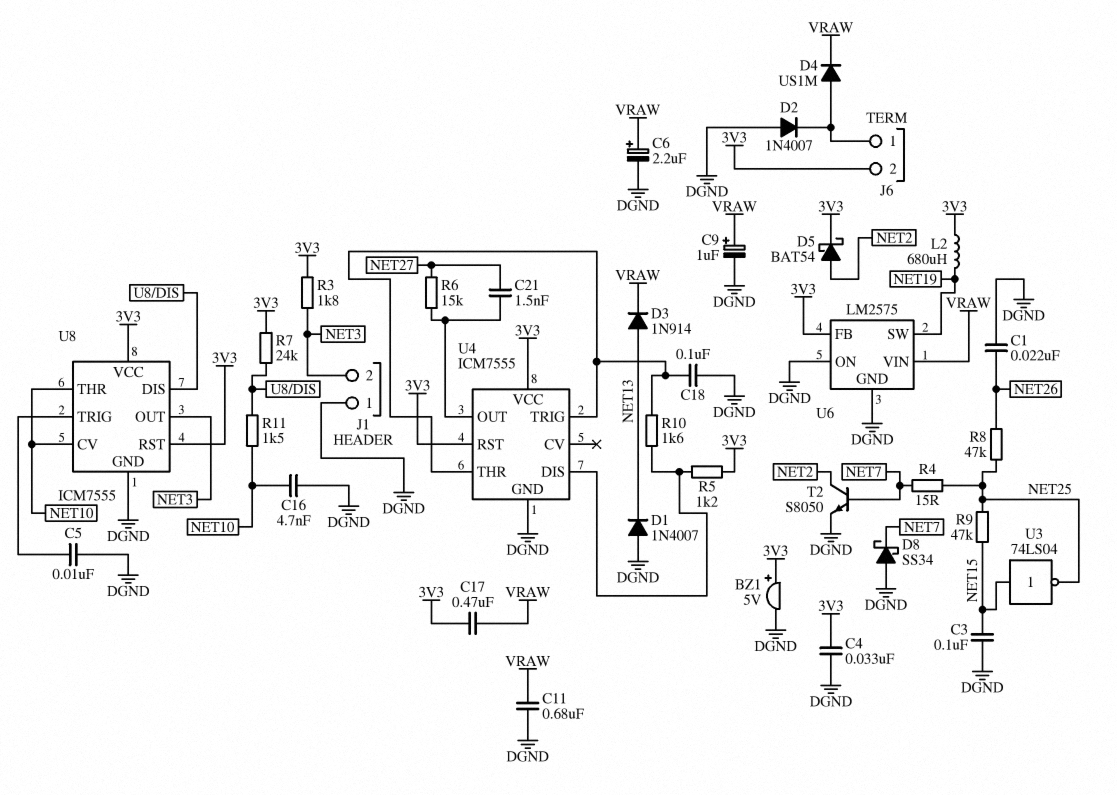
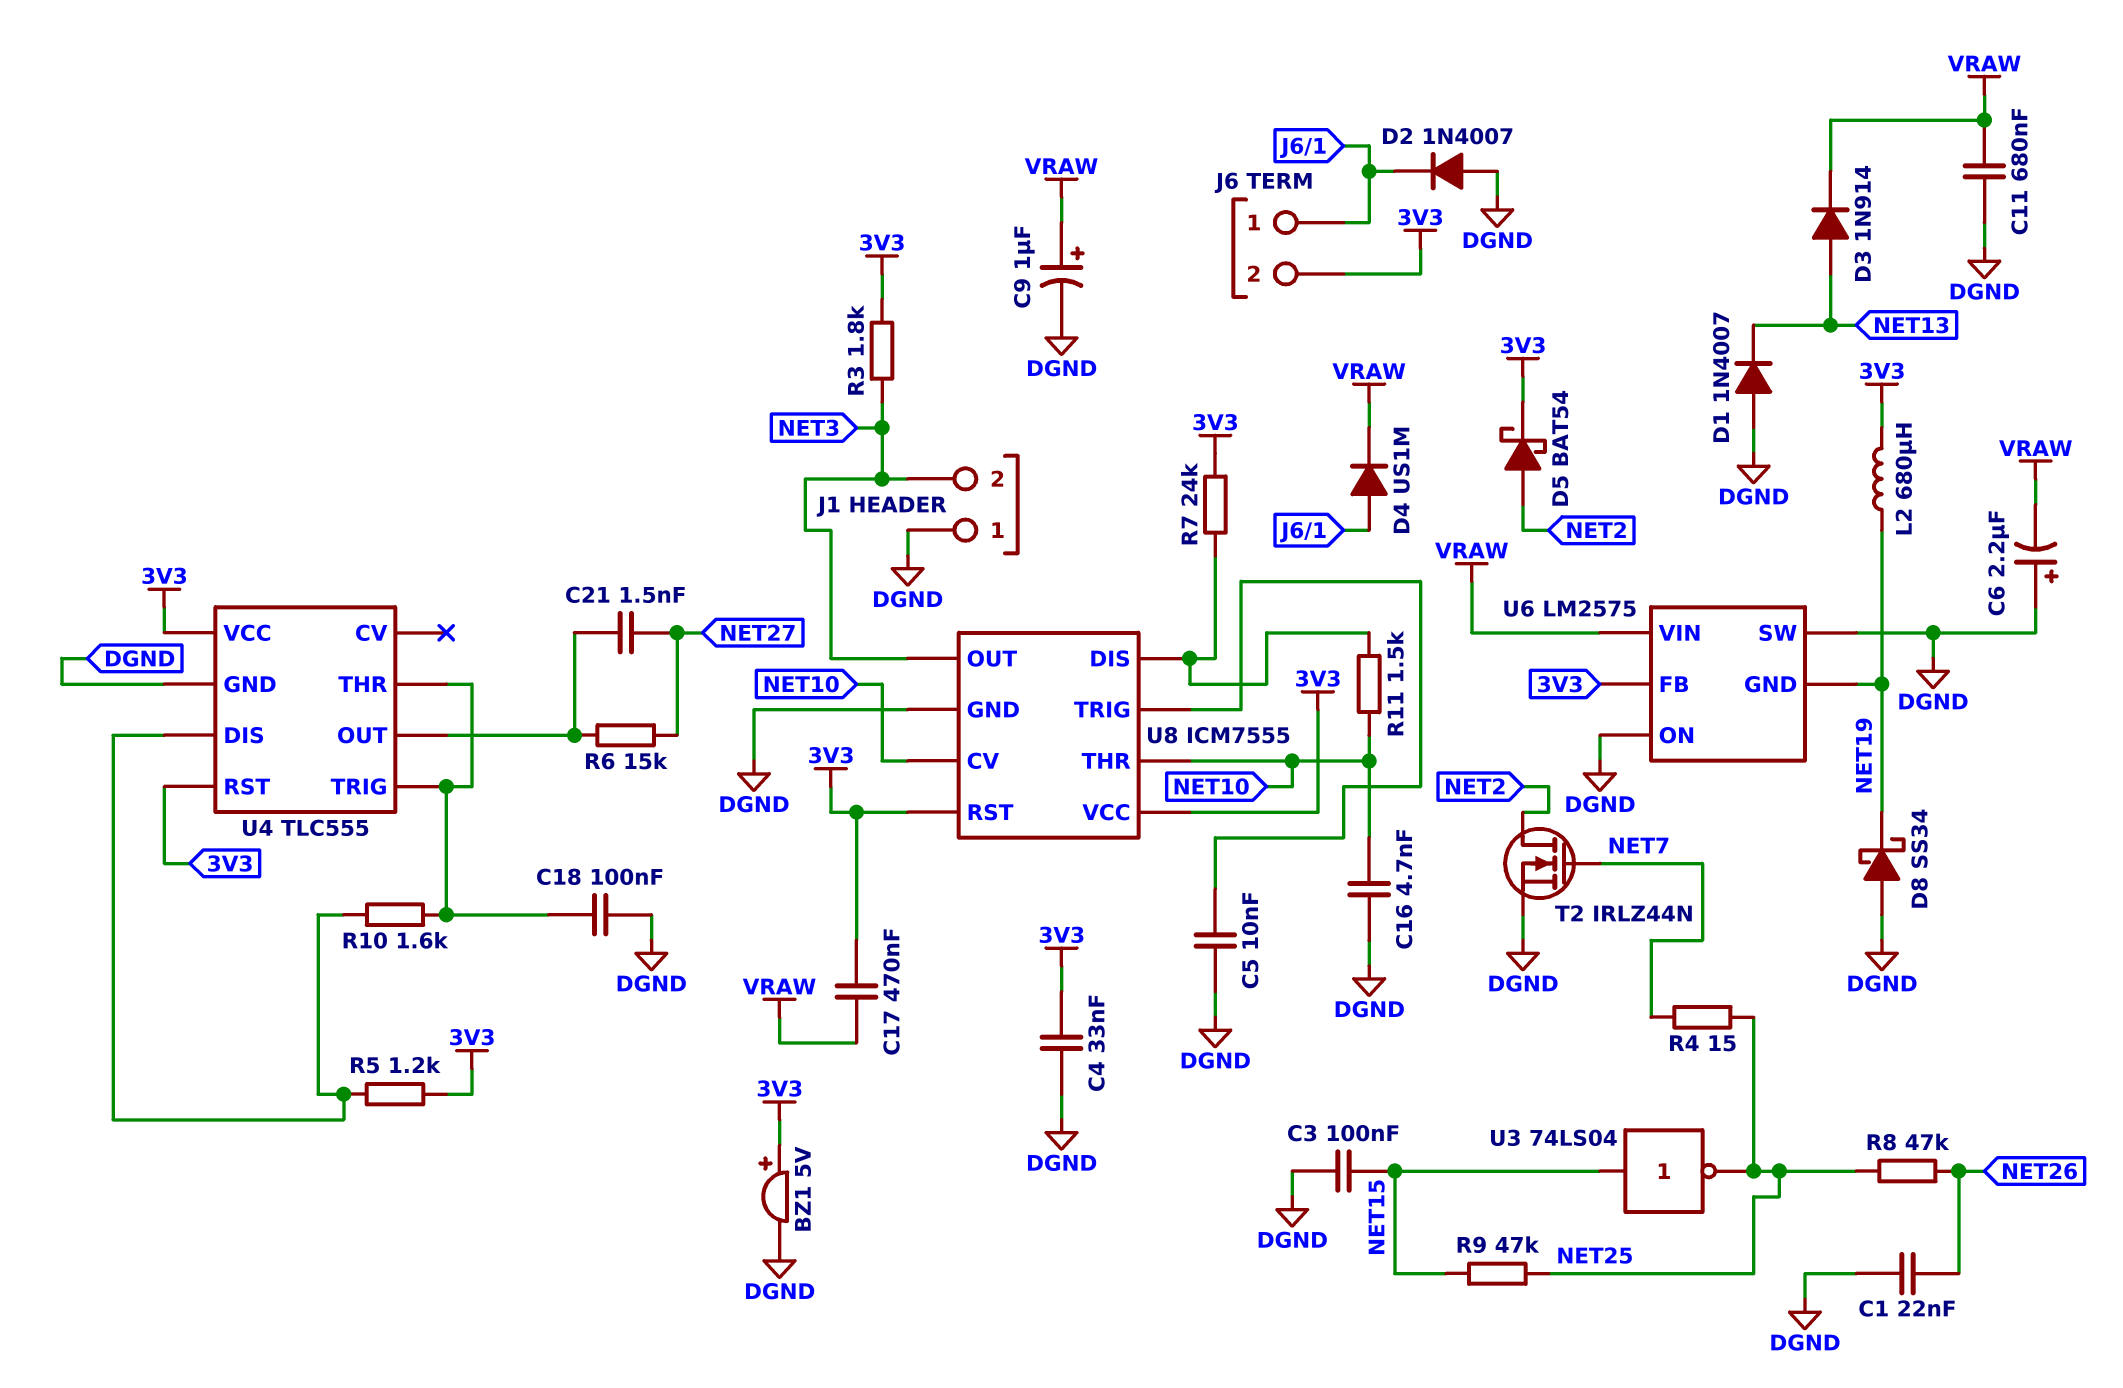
C6: 2.2uF (plus VRAW, minus DGND) -> 2.2uF (plus DGND, minus VRAW)
D8: schottky SS34 (A DGND, K NET7) -> schottky SS34 (A DGND, K NET19)
T2: NPN S8050 (B NET7, C NET2, E DGND) -> NMOS IRLZ44N (G NET7, D NET2, S DGND)
U4: ICM7555 -> TLC555
U6 pin GND: DGND -> NET19
U6 pin SW: NET19 -> DGND

